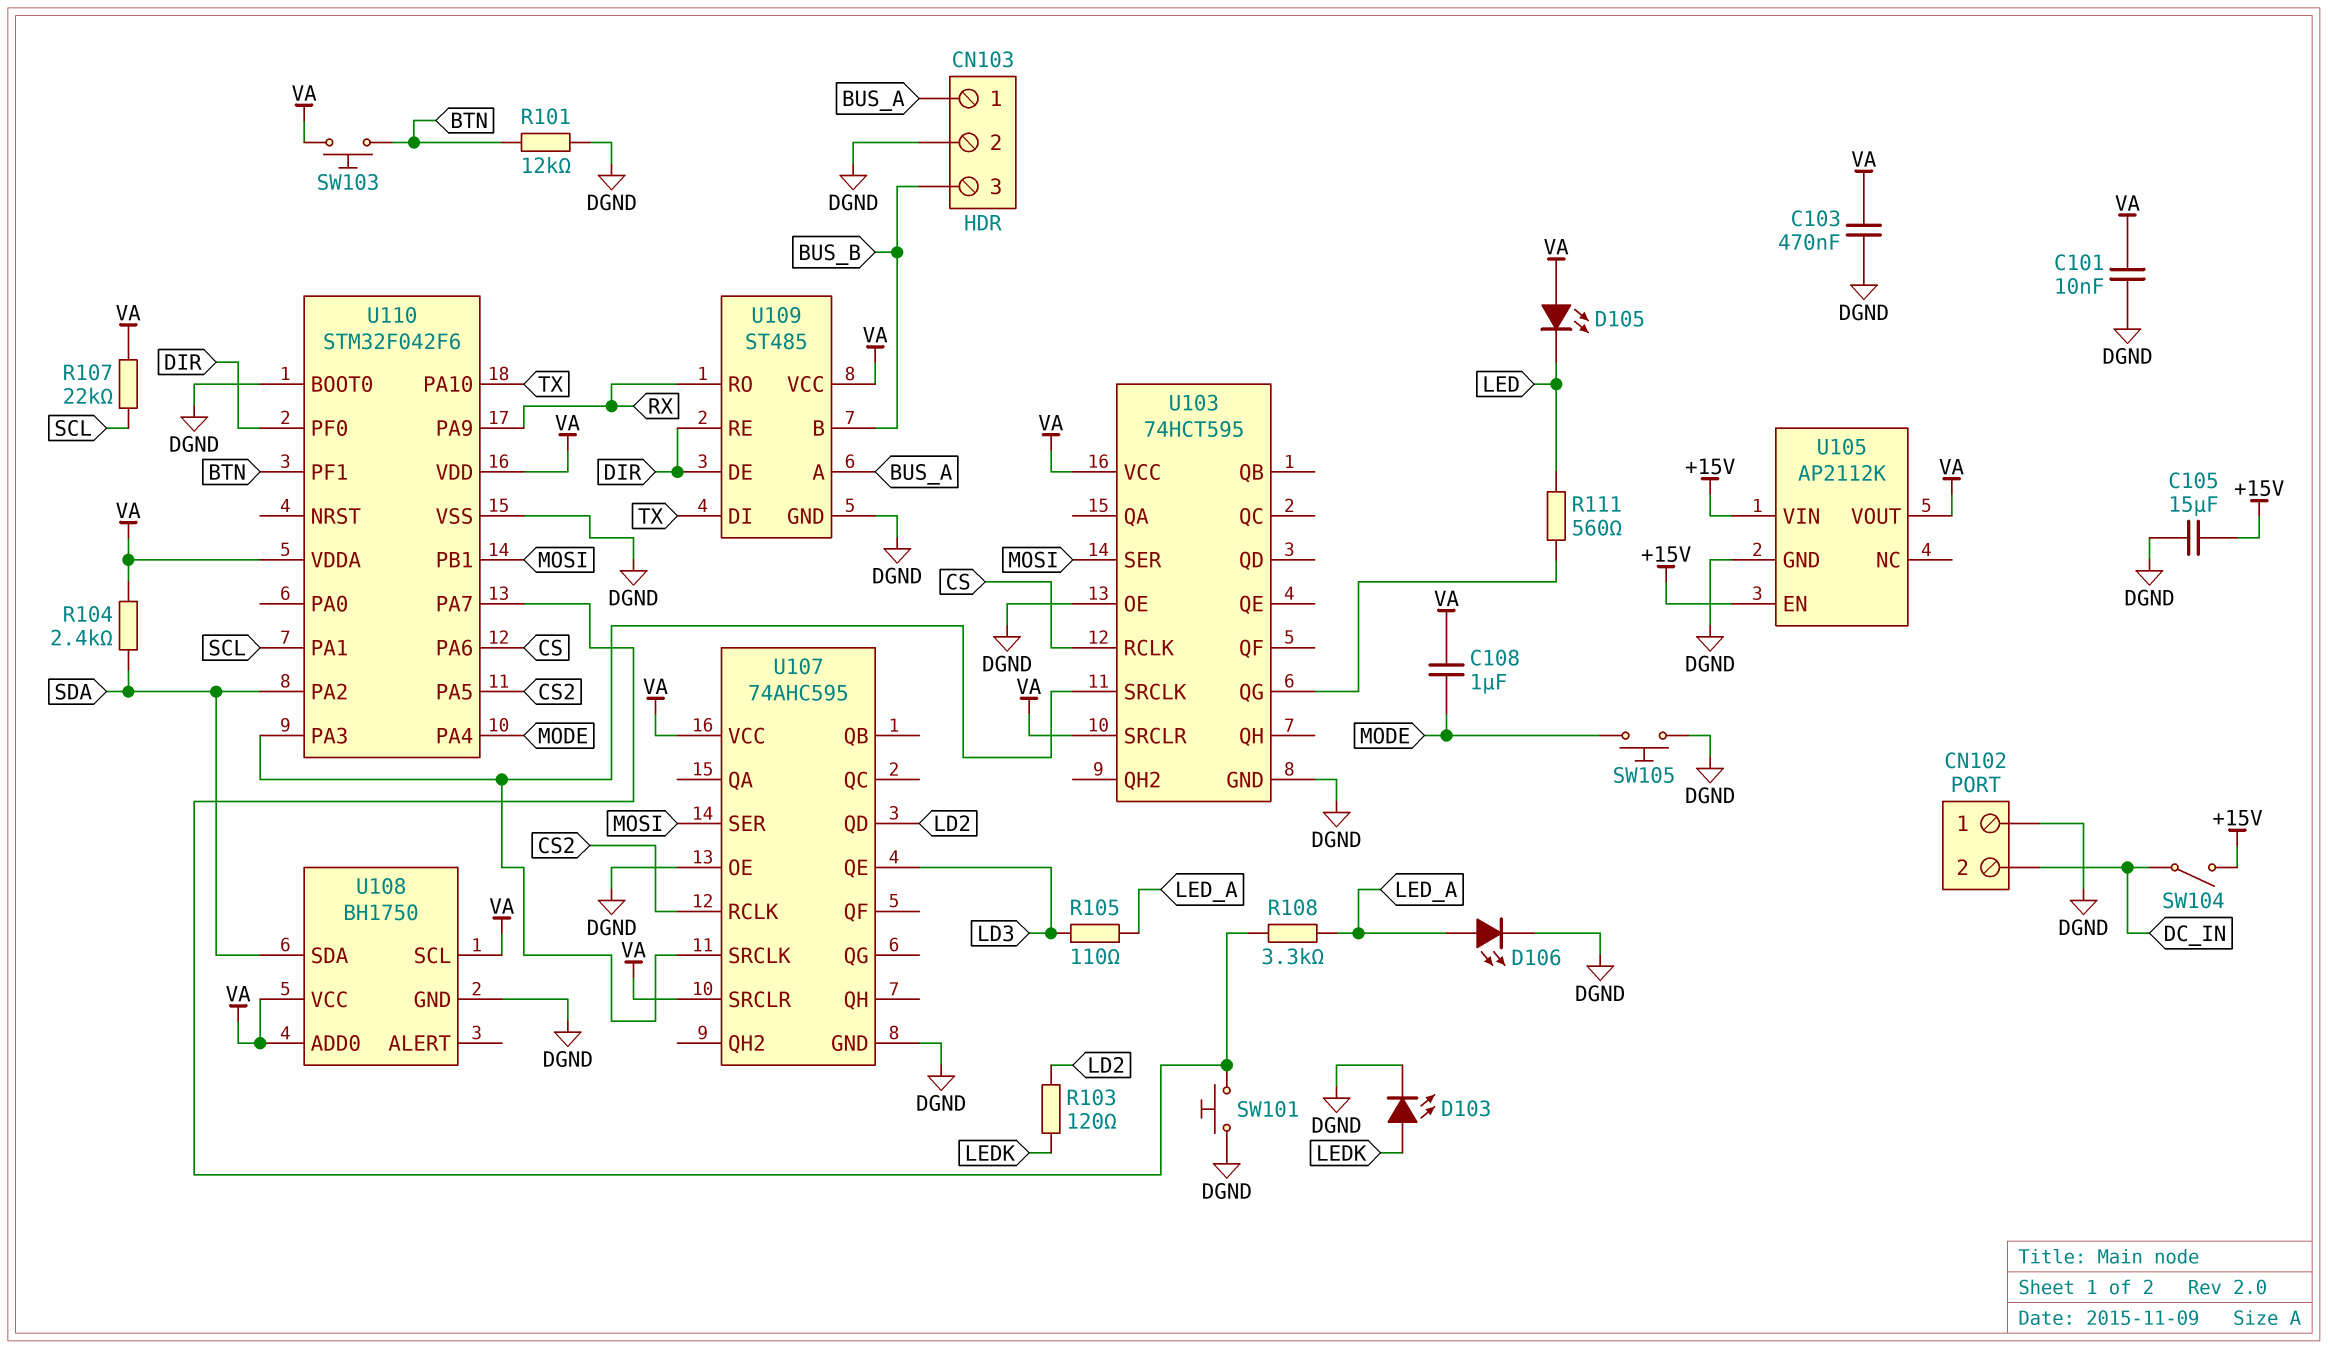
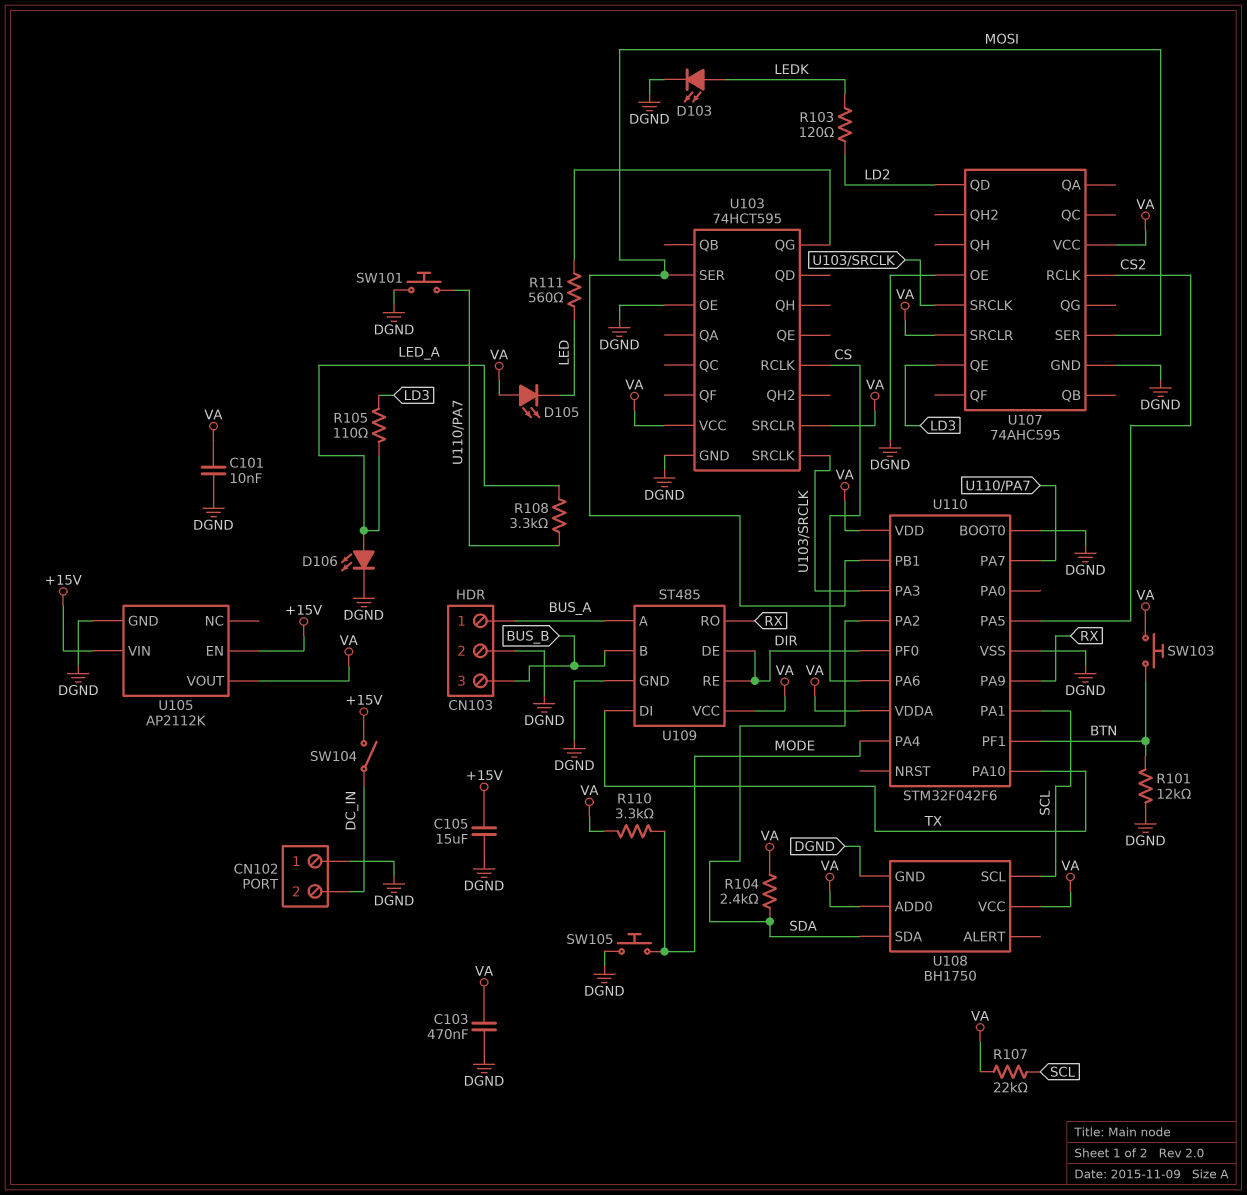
C108: 1uF (MODE, VA) -> none
R110: none -> 3.3k (MODE, VA)
U108 pin SCL: VA -> SCL

